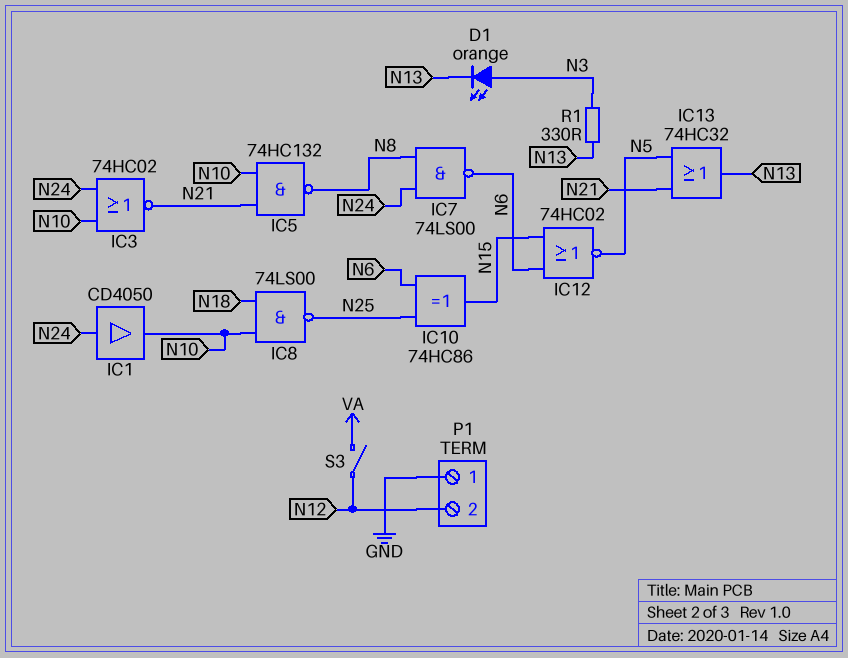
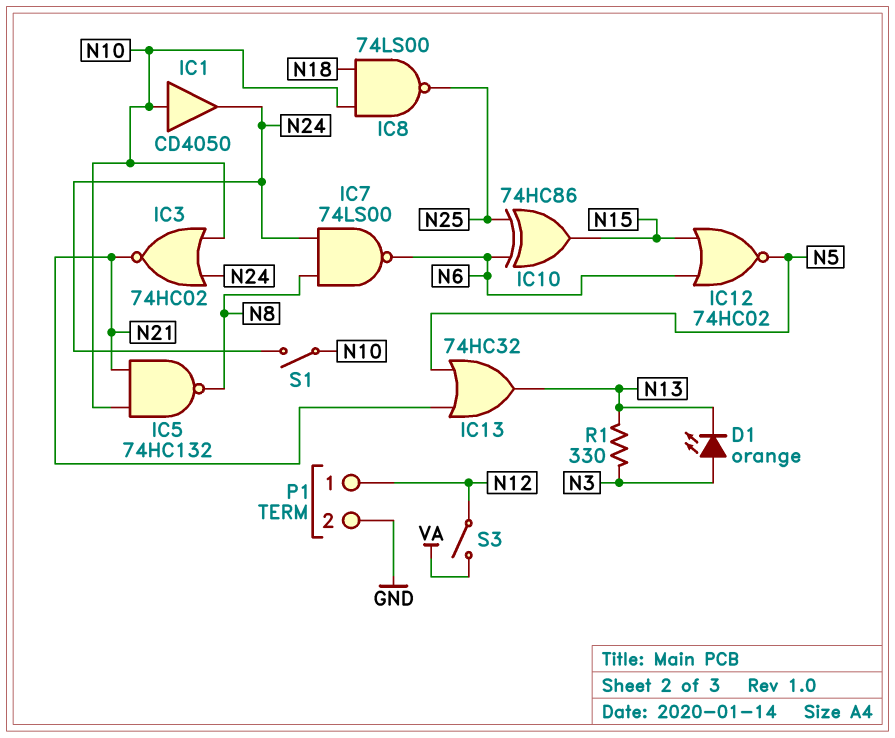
IC1: buffer CD4050 (in N24, out N10) -> buffer CD4050 (in N10, out N24)
P1 pin 1: GND -> N12
P1 pin 2: N12 -> GND
S1: none -> switch (N10, N24)

